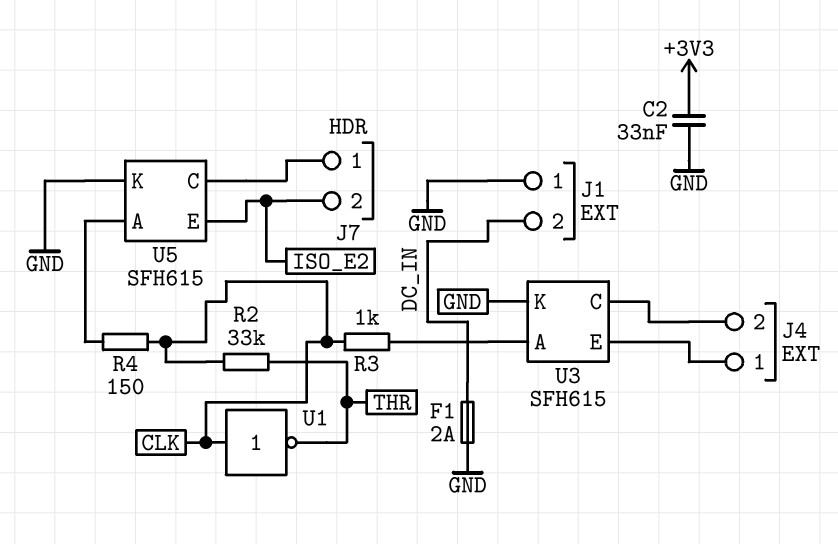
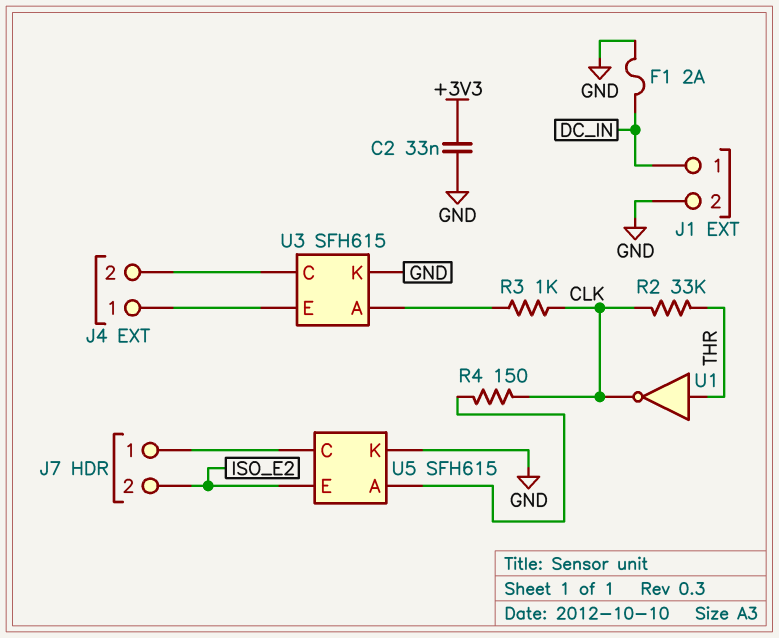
J1 pin 1: GND -> DC_IN
J1 pin 2: DC_IN -> GND
U1: NOT (in CLK, out THR) -> NOT (in THR, out CLK)

